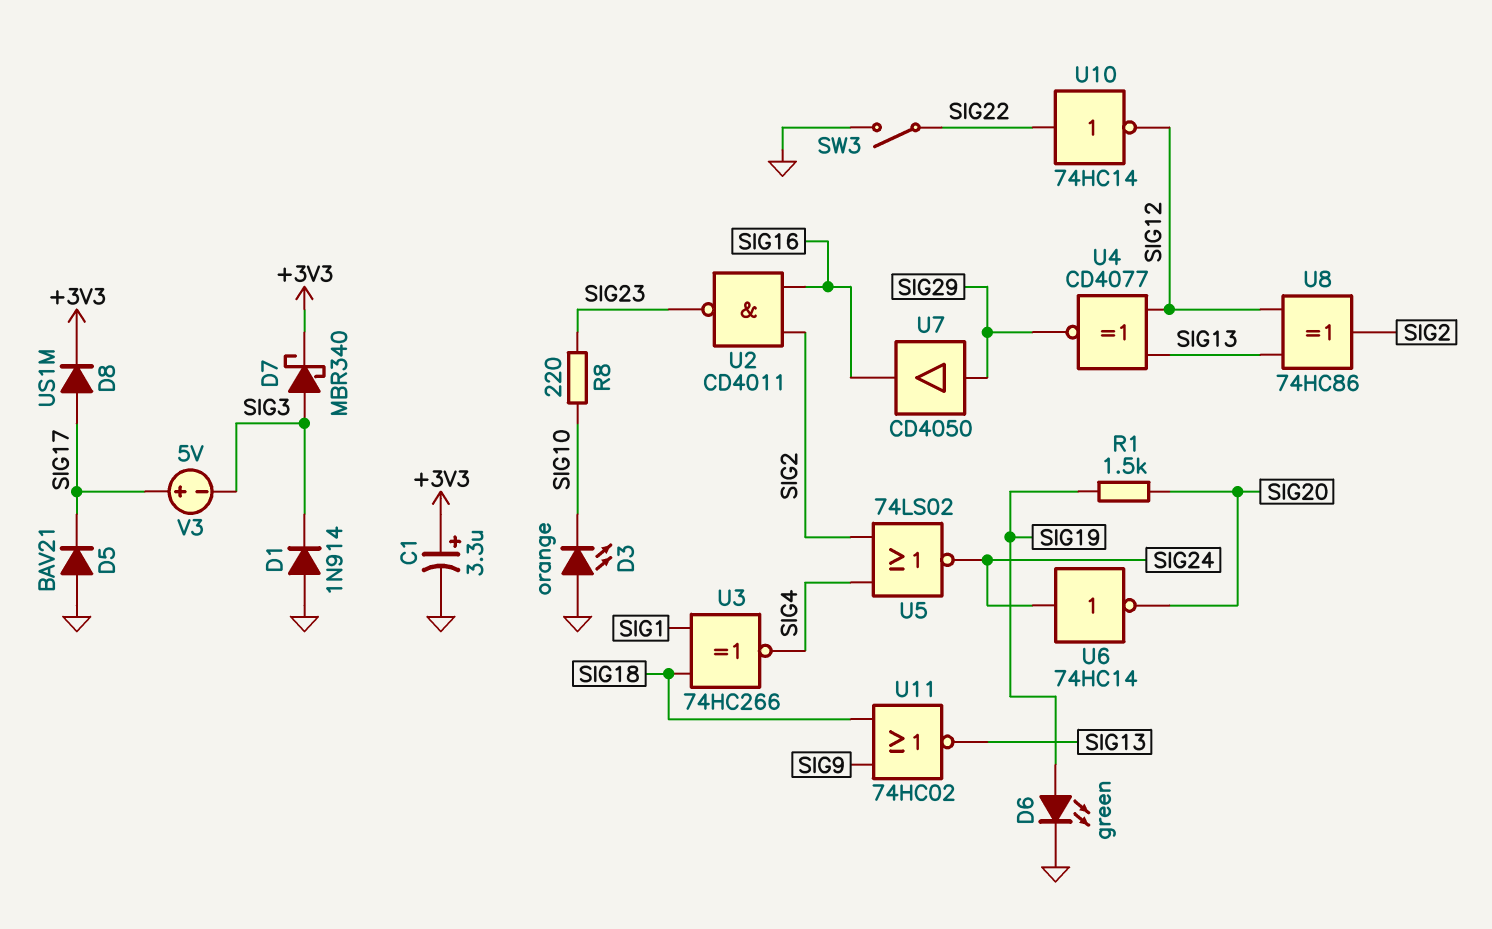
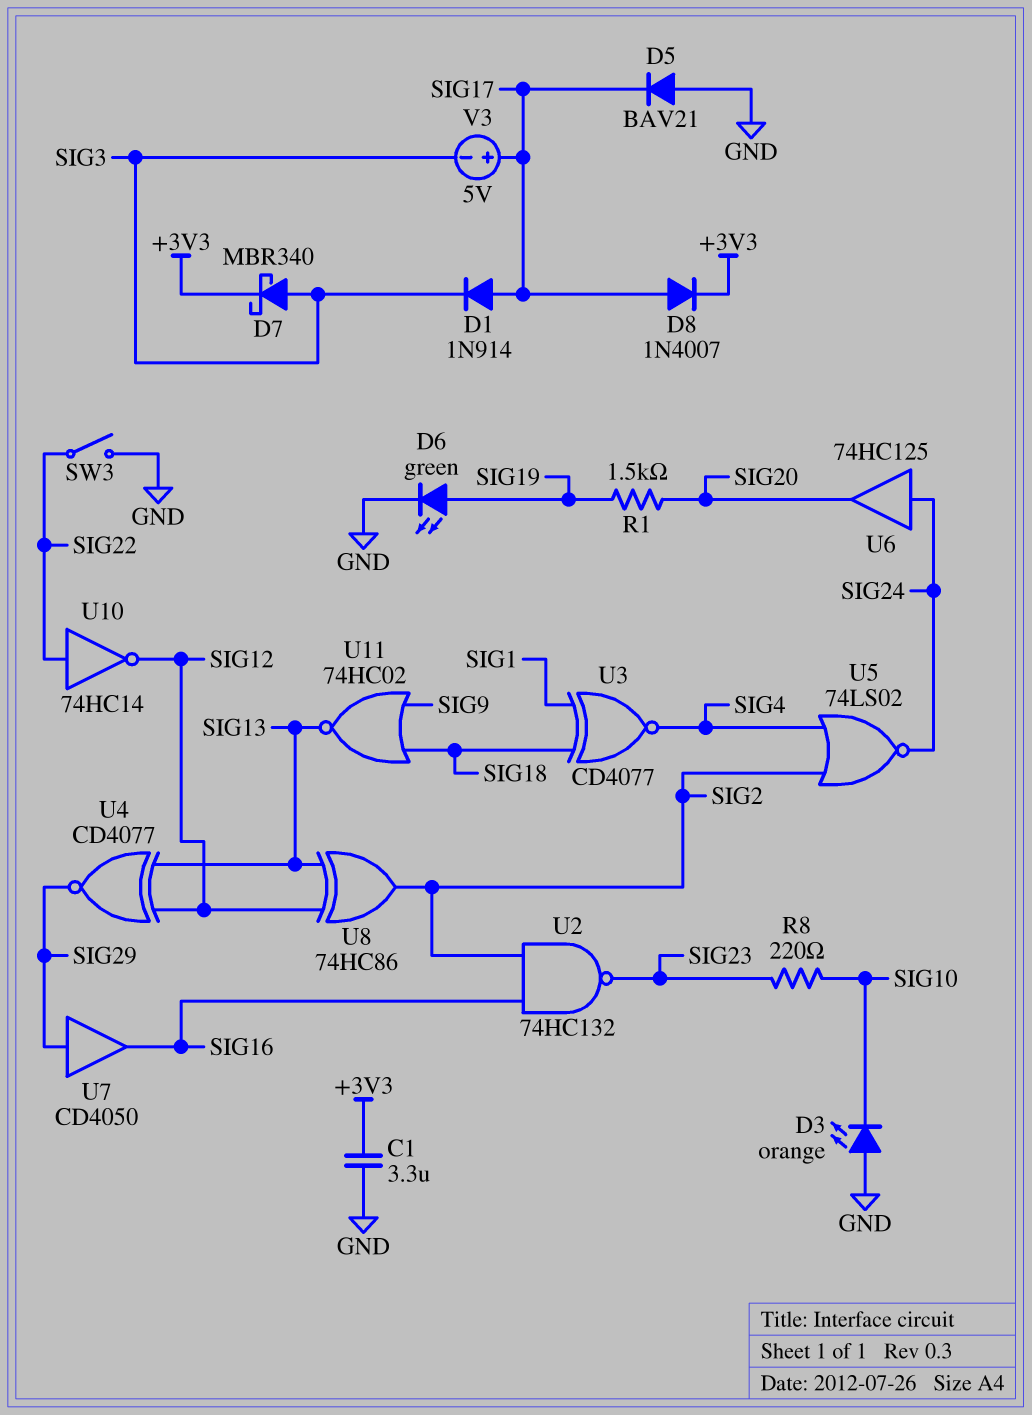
C1: 3.3uF (plus +3V3, minus GND) -> 3.3uF (+3V3, GND)
D1: diode 1N914 (A GND, K SIG3) -> diode 1N914 (A SIG17, K SIG3)
D8: diode US1M (A SIG17, K +3V3) -> diode 1N4007 (A SIG17, K +3V3)
U2: NAND CD4011 (in SIG2, in SIG16, out SIG23) -> NAND 74HC132 (in SIG2, in SIG16, out SIG23)
U3: XNOR 74HC266 (in SIG1, in SIG18, out SIG4) -> XNOR CD4077 (in SIG1, in SIG18, out SIG4)
U6: NOT 74HC14 (in SIG24, out SIG20) -> buffer 74HC125 (in SIG24, out SIG20)

